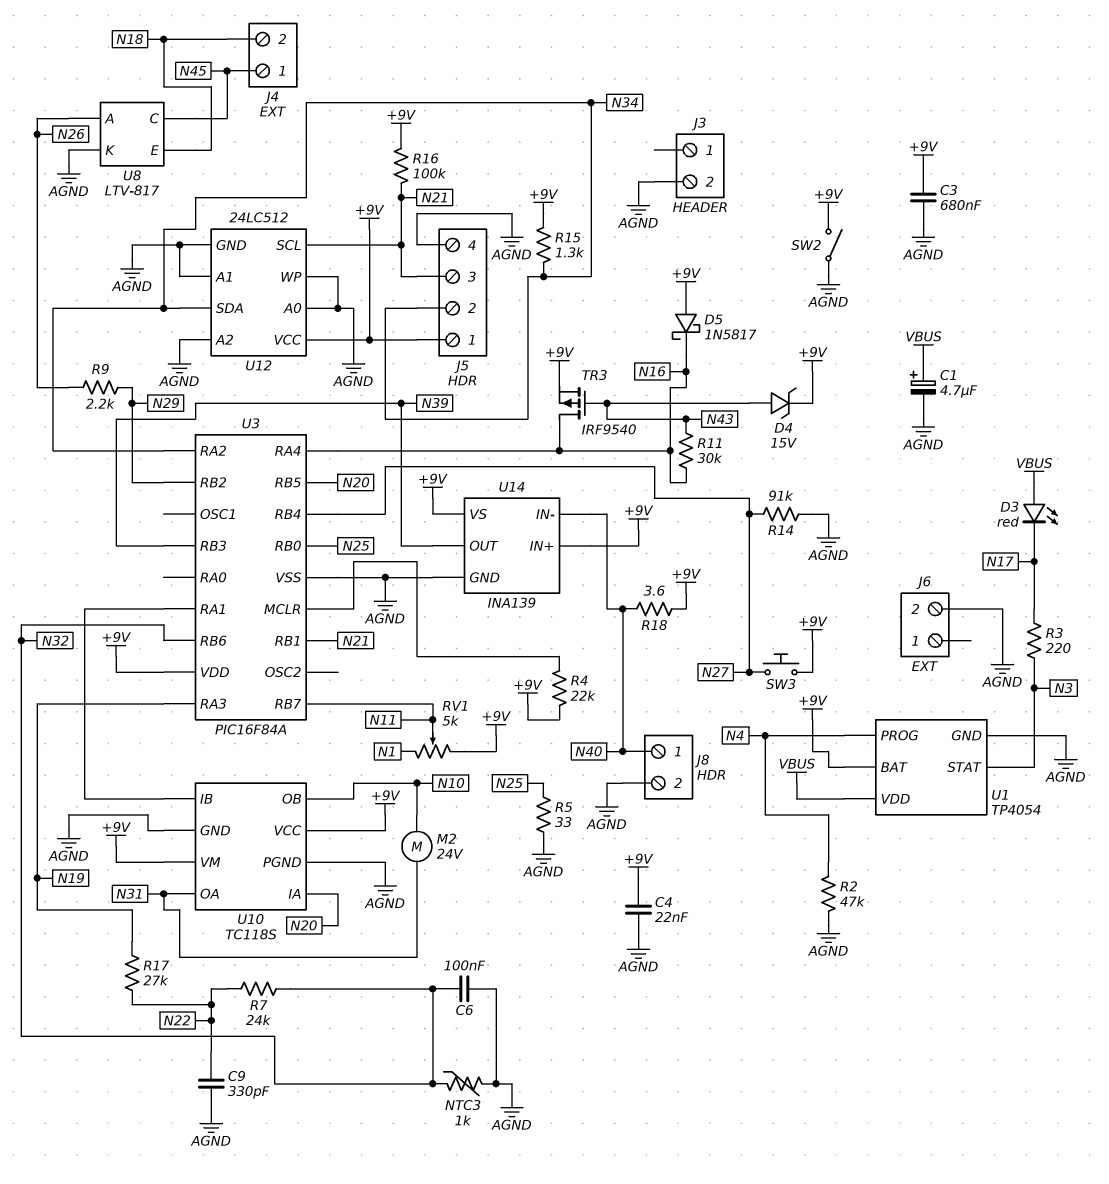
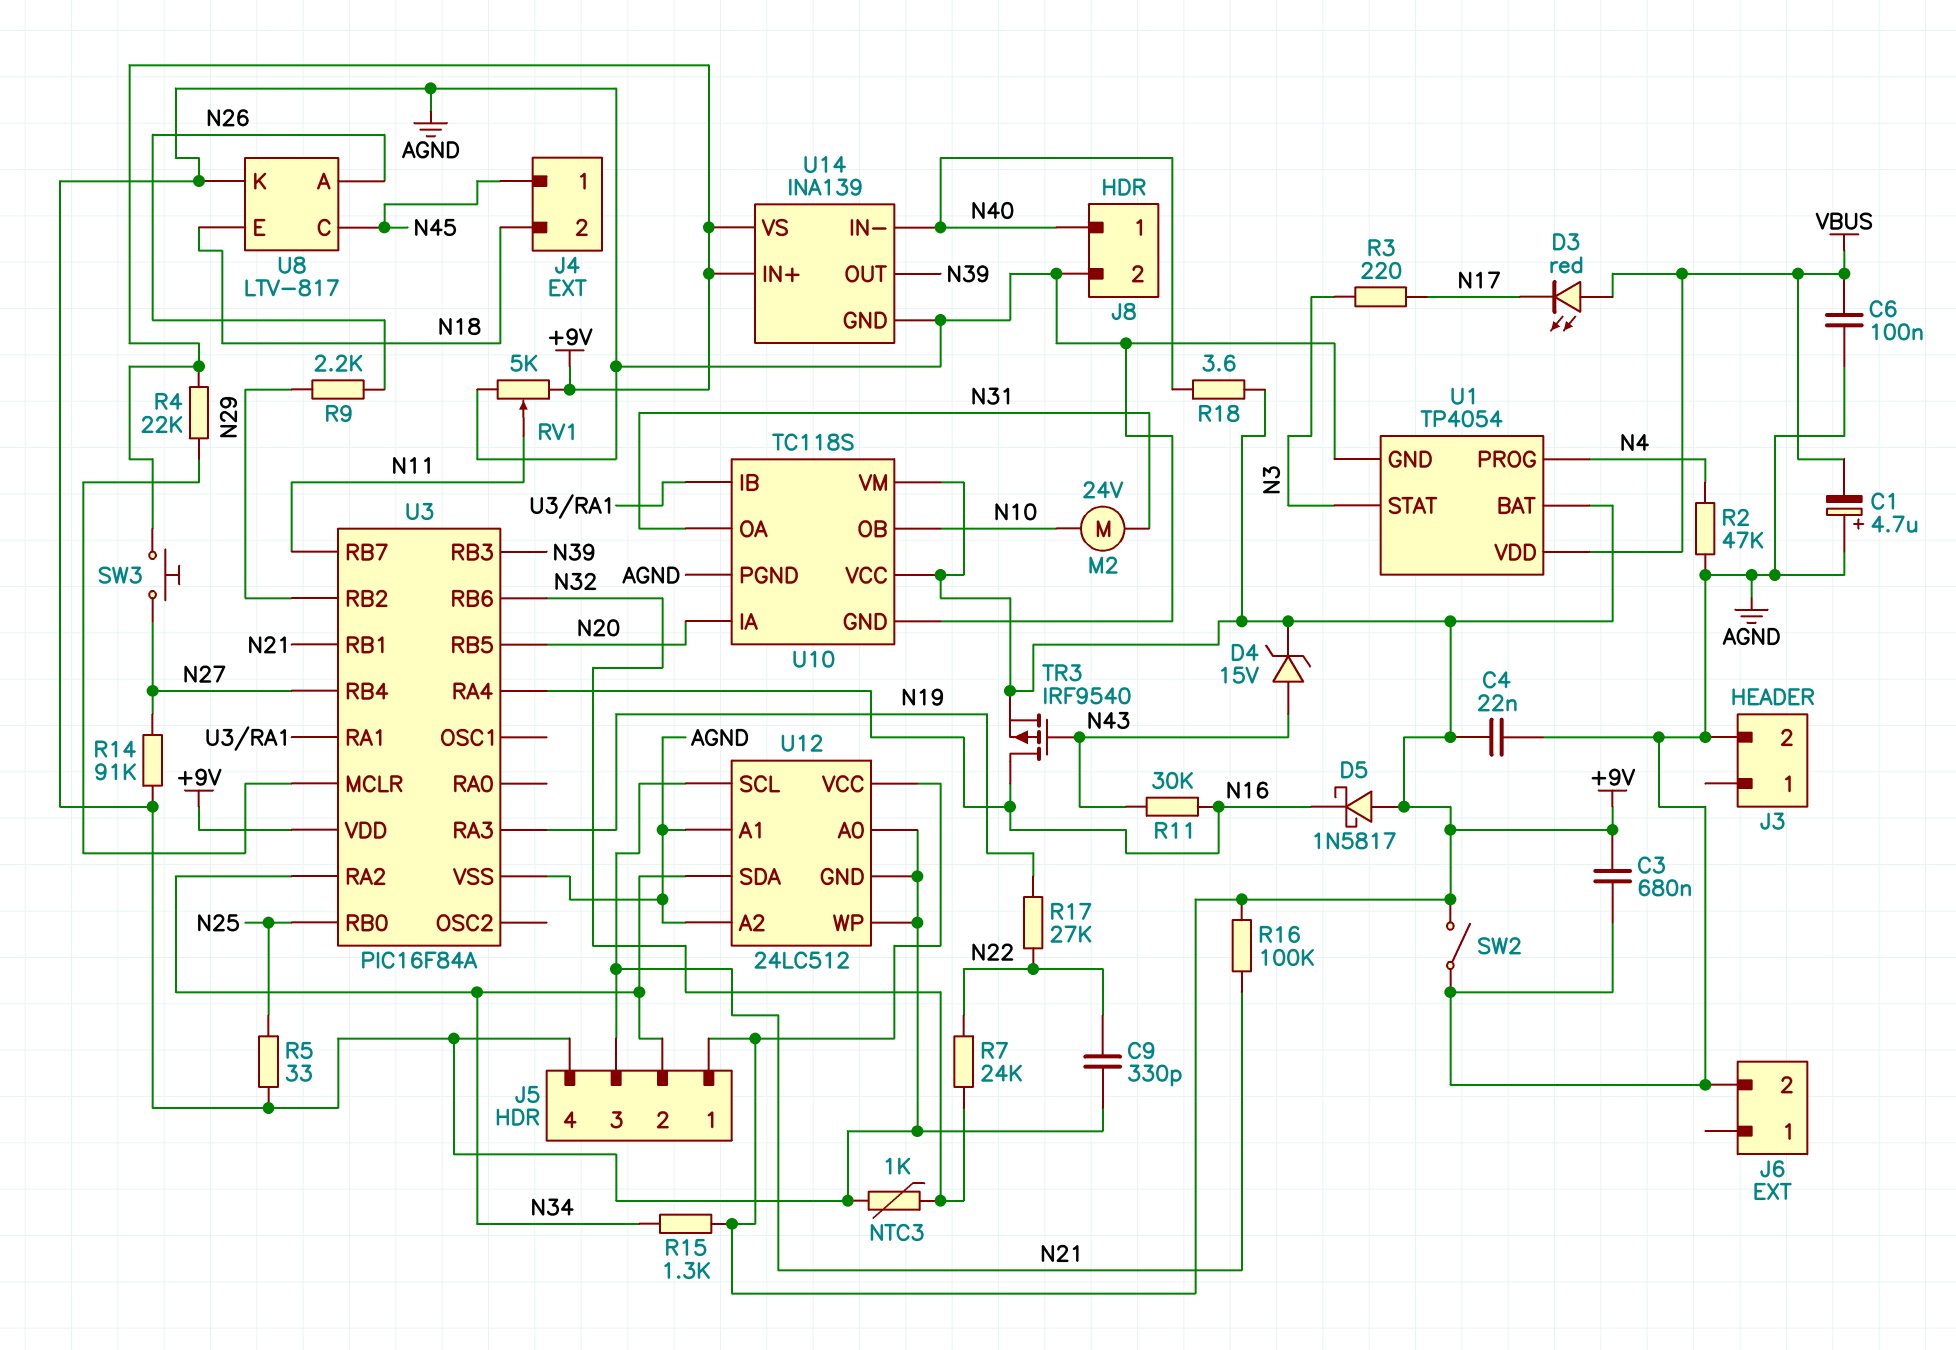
C1: 4.7uF (plus VBUS, minus AGND) -> 4.7uF (plus AGND, minus VBUS)
C6: 100nF (AGND, N32) -> 100nF (AGND, VBUS)
RV1: 5k (+9V, N1, wiper N11) -> 5k (+9V, AGND, wiper N11)

